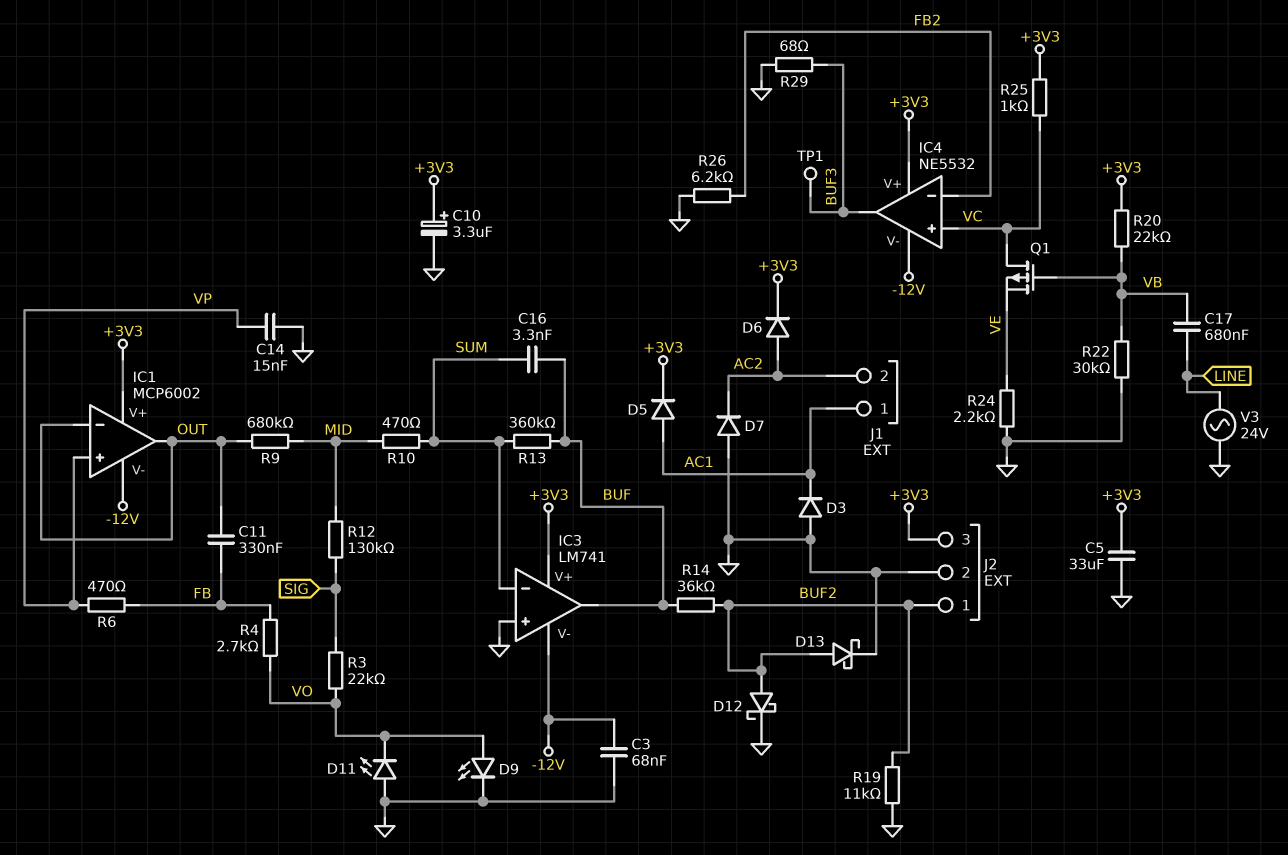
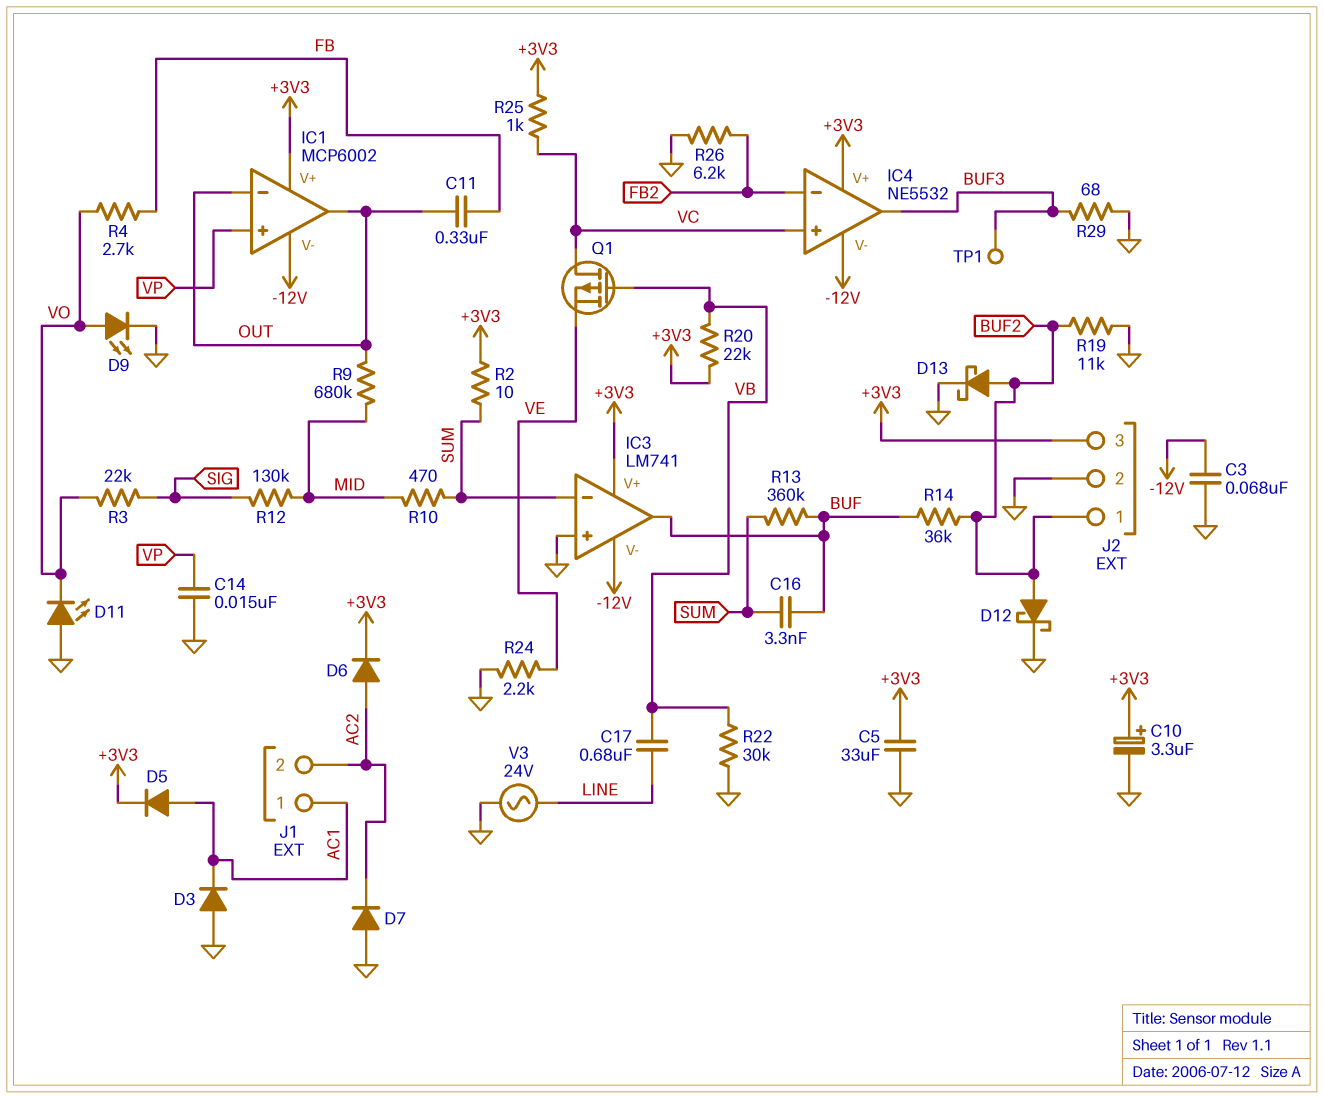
R2: none -> 10 (+3V3, SUM)
R6: 470 (FB, VP) -> none

